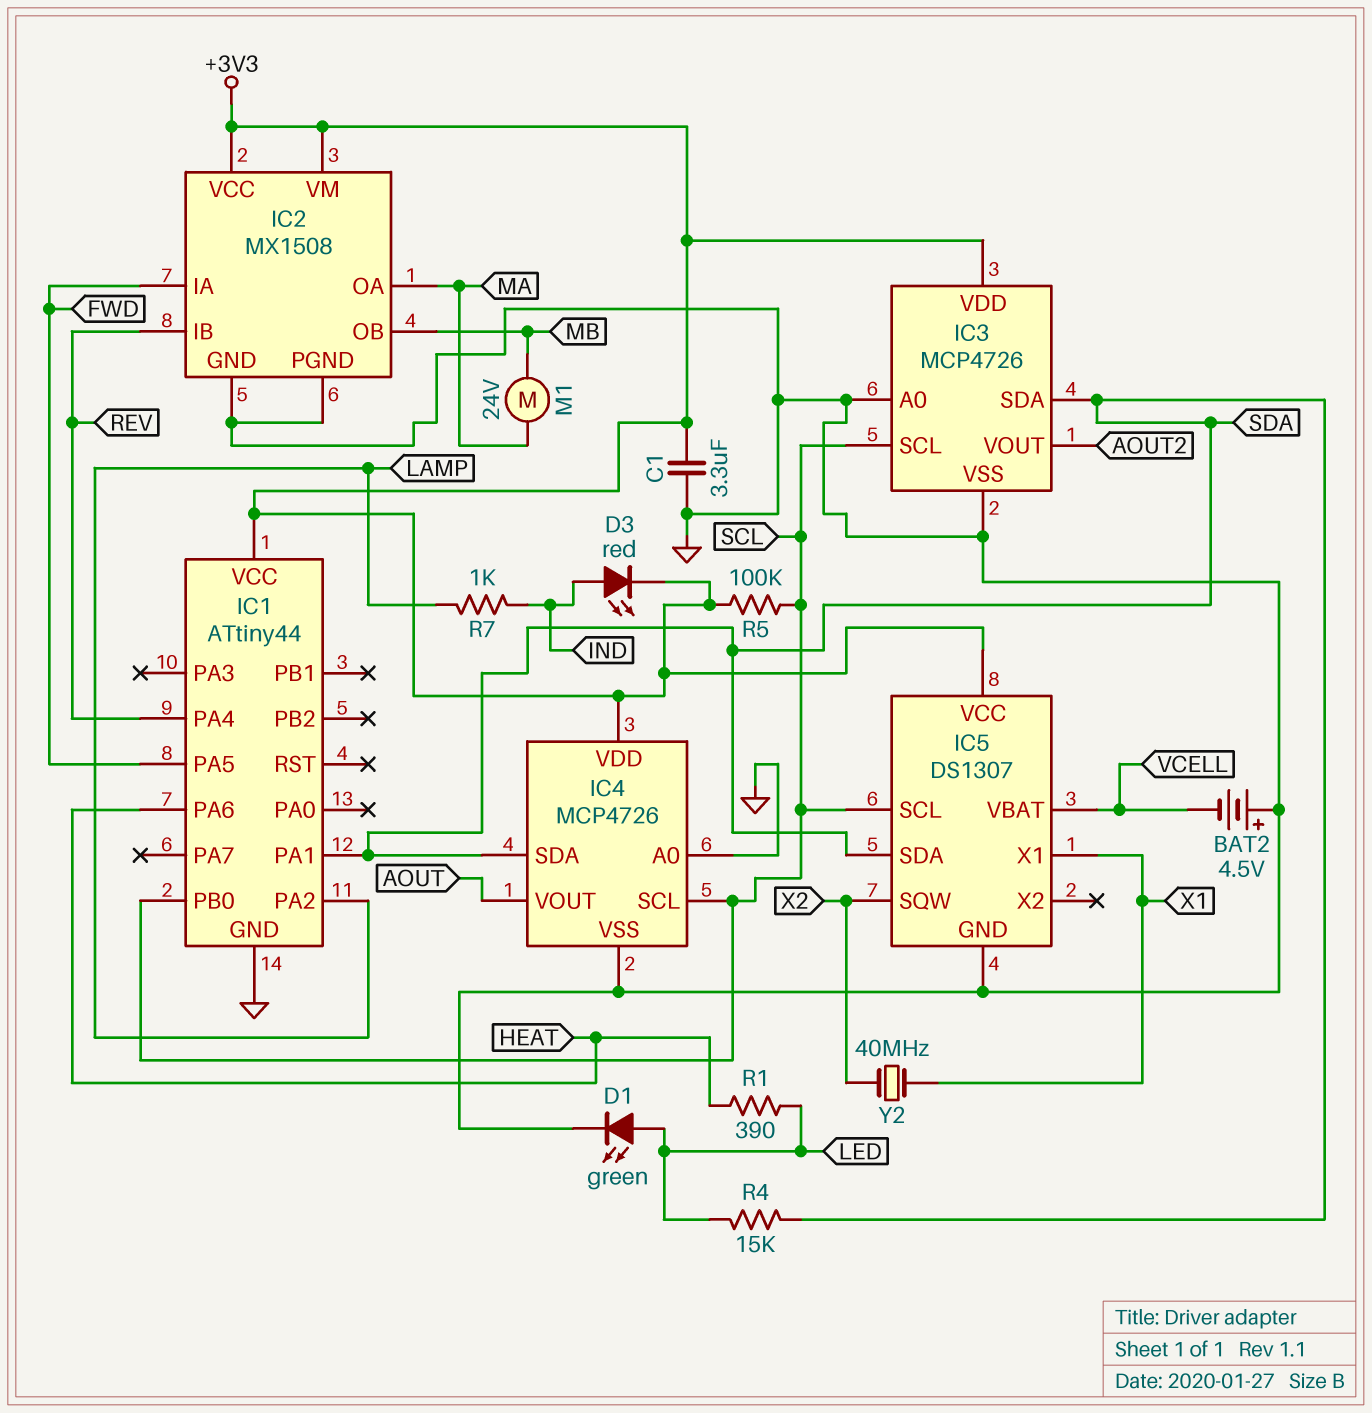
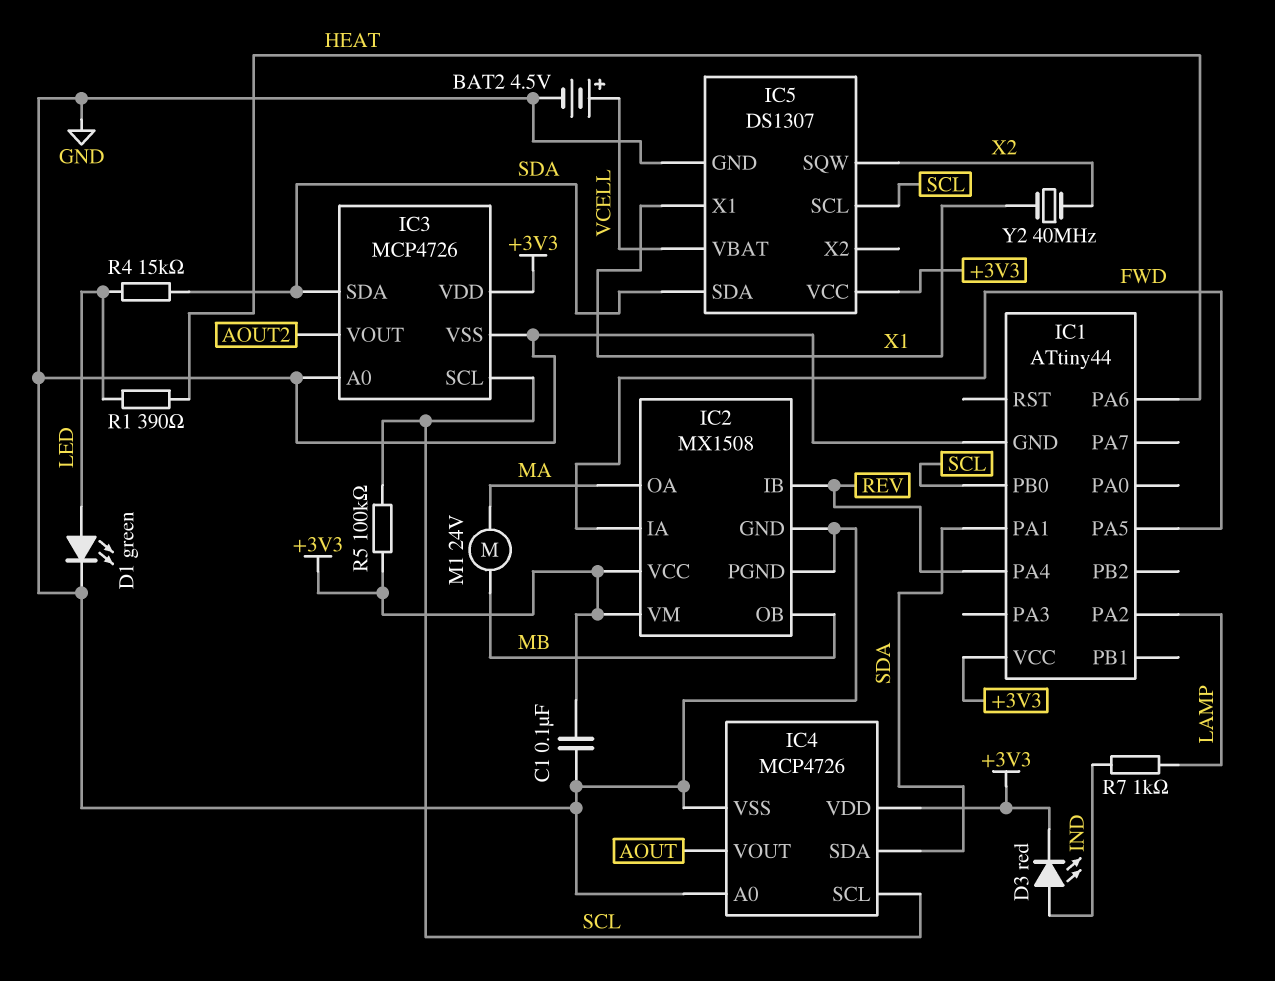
BAT2: 4.5V (plus GND, minus VCELL) -> 4.5V (plus VCELL, minus GND)
C1: 3.3uF (+3V3, GND) -> 100nF (+3V3, GND)

